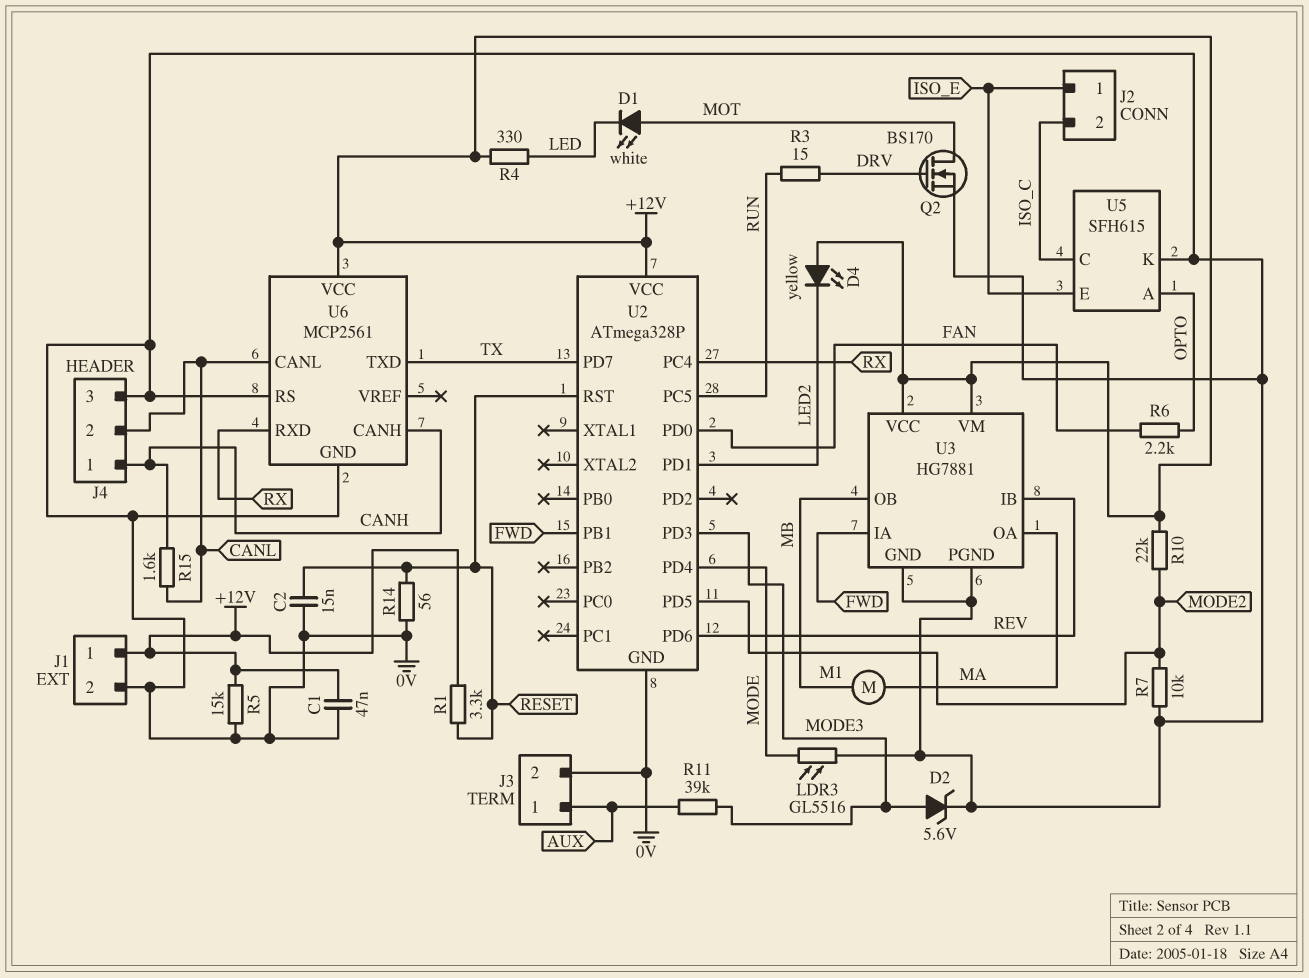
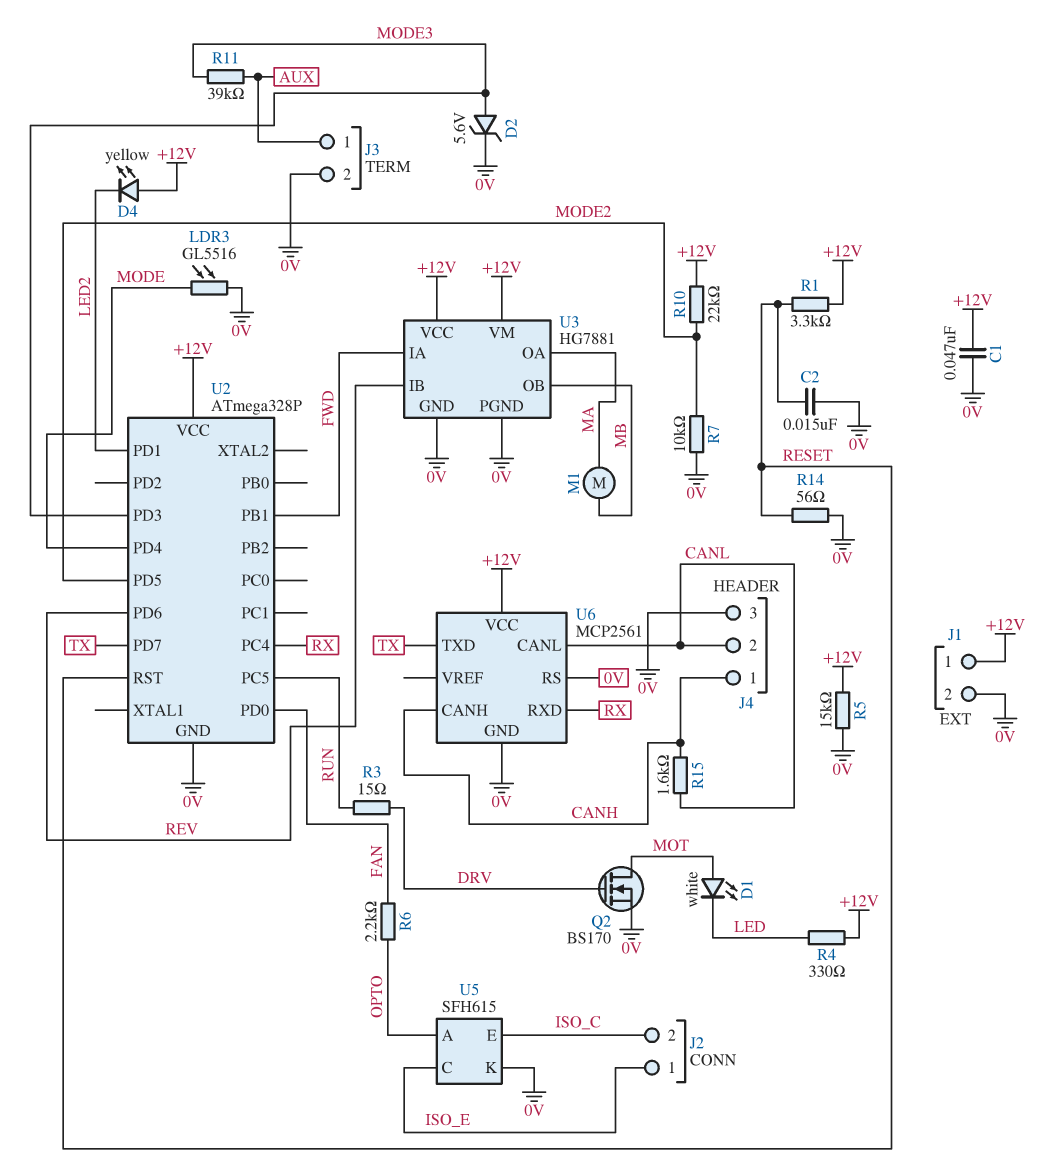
U5 pin C: ISO_C -> ISO_E
U5 pin E: ISO_E -> ISO_C

